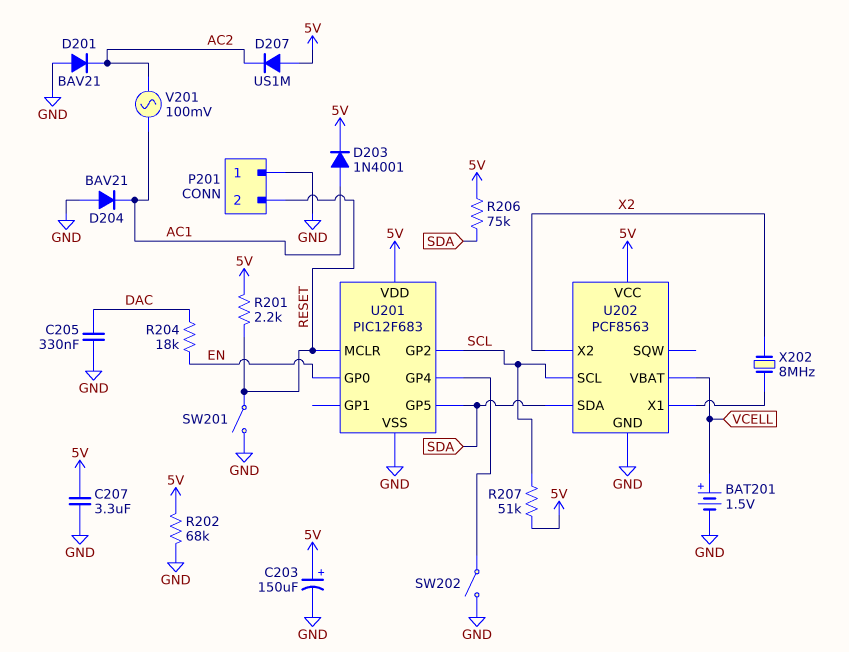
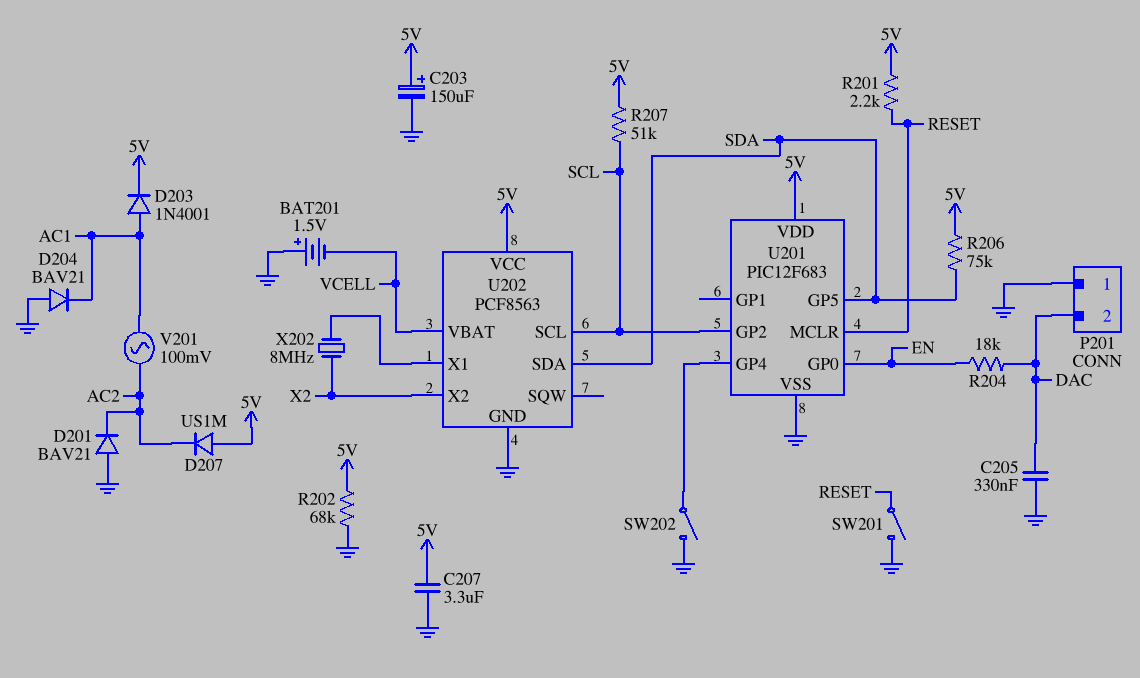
BAT201: 1.5V (plus VCELL, minus GND) -> 1.5V (plus GND, minus VCELL)
P201 pin 2: RESET -> DAC

